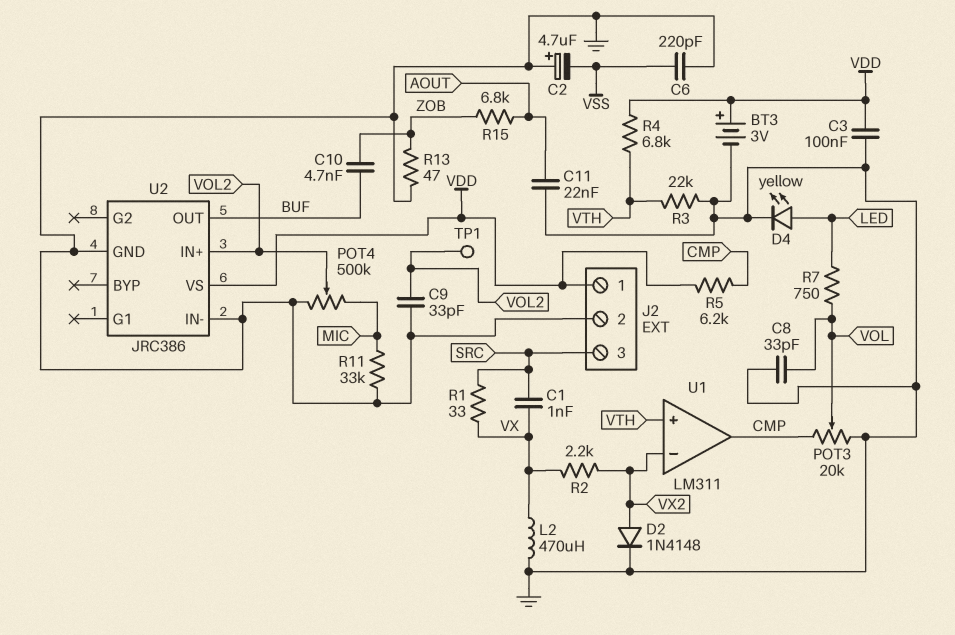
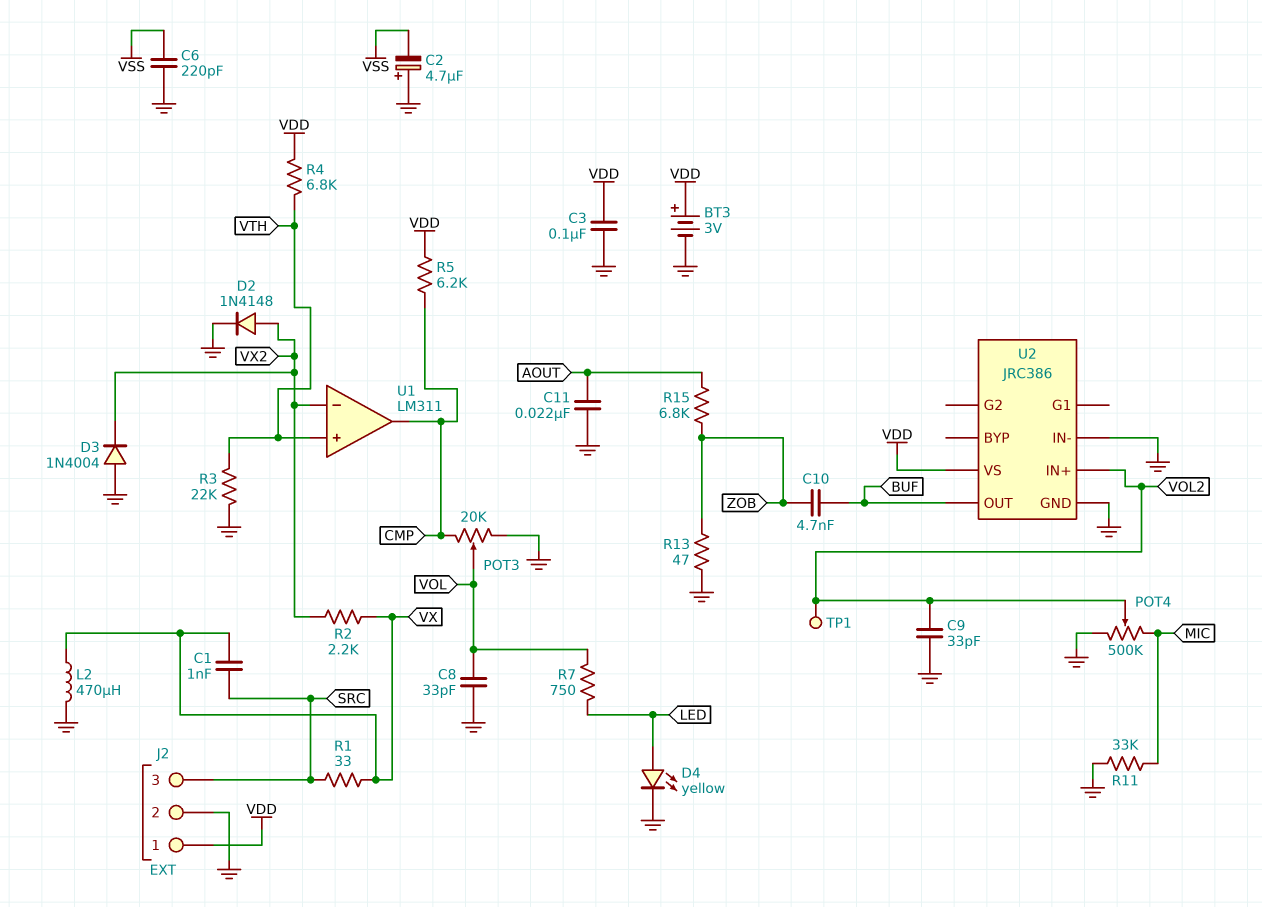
D3: none -> diode 1N4004 (A GND, K VX2)

